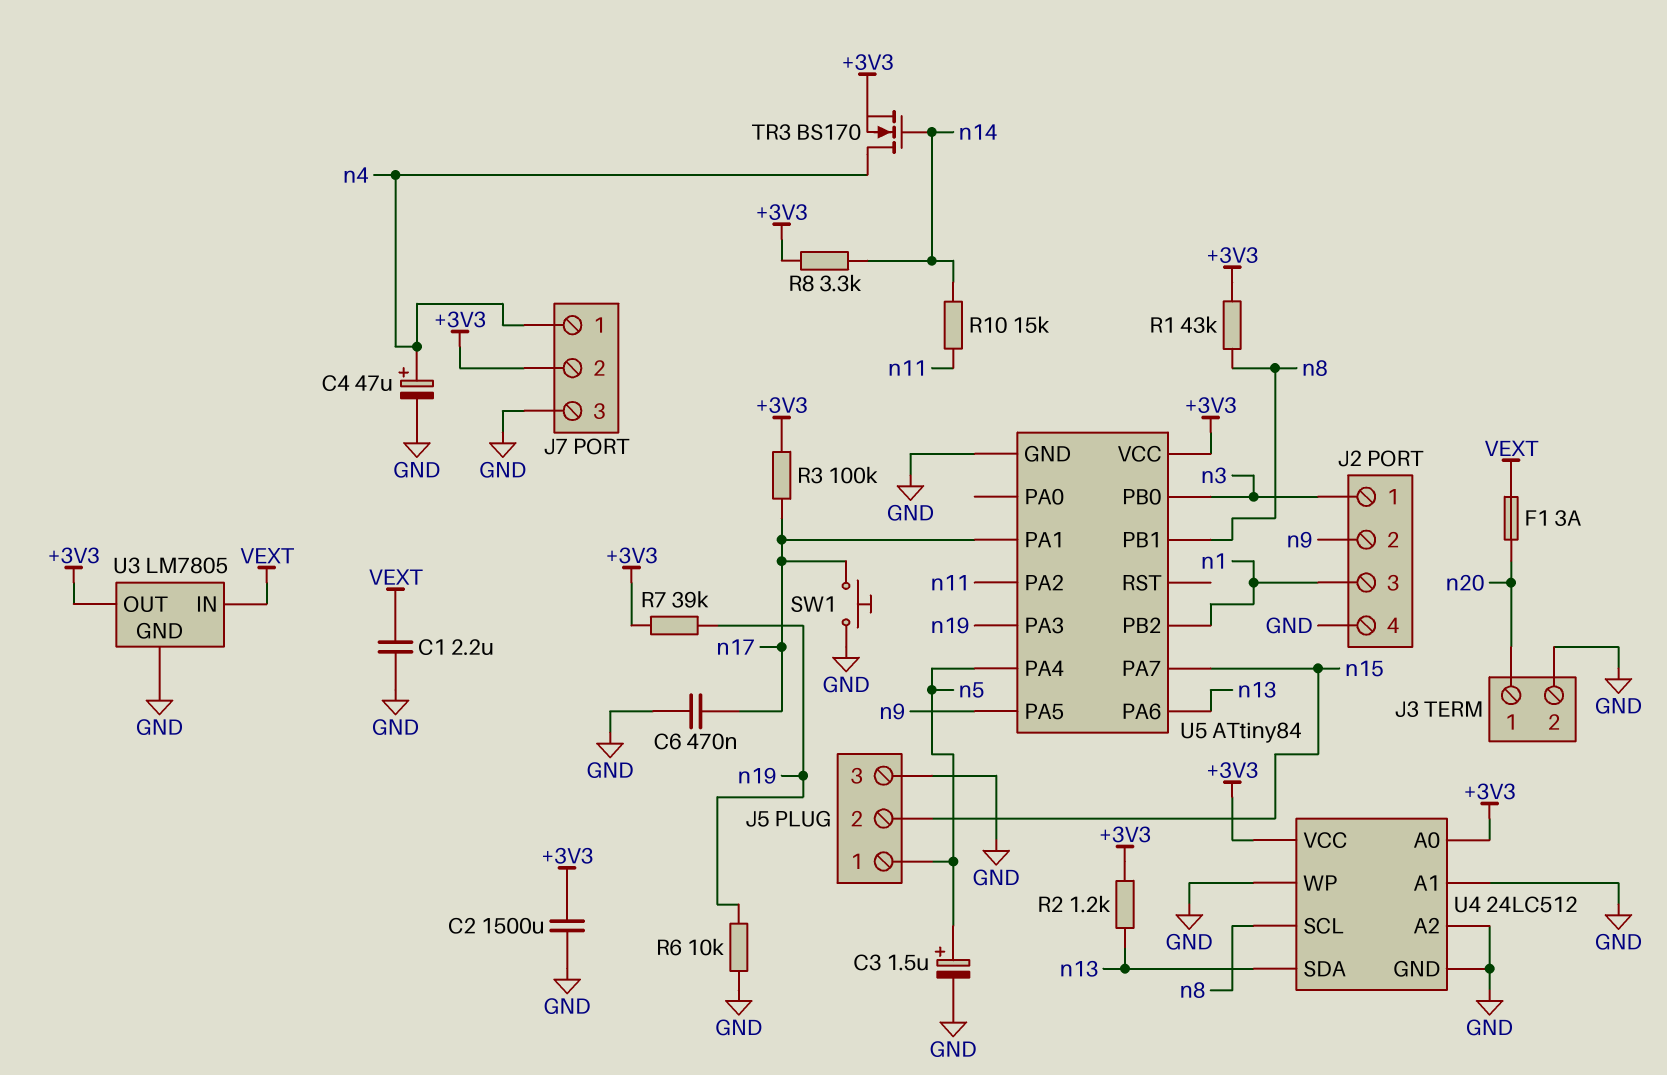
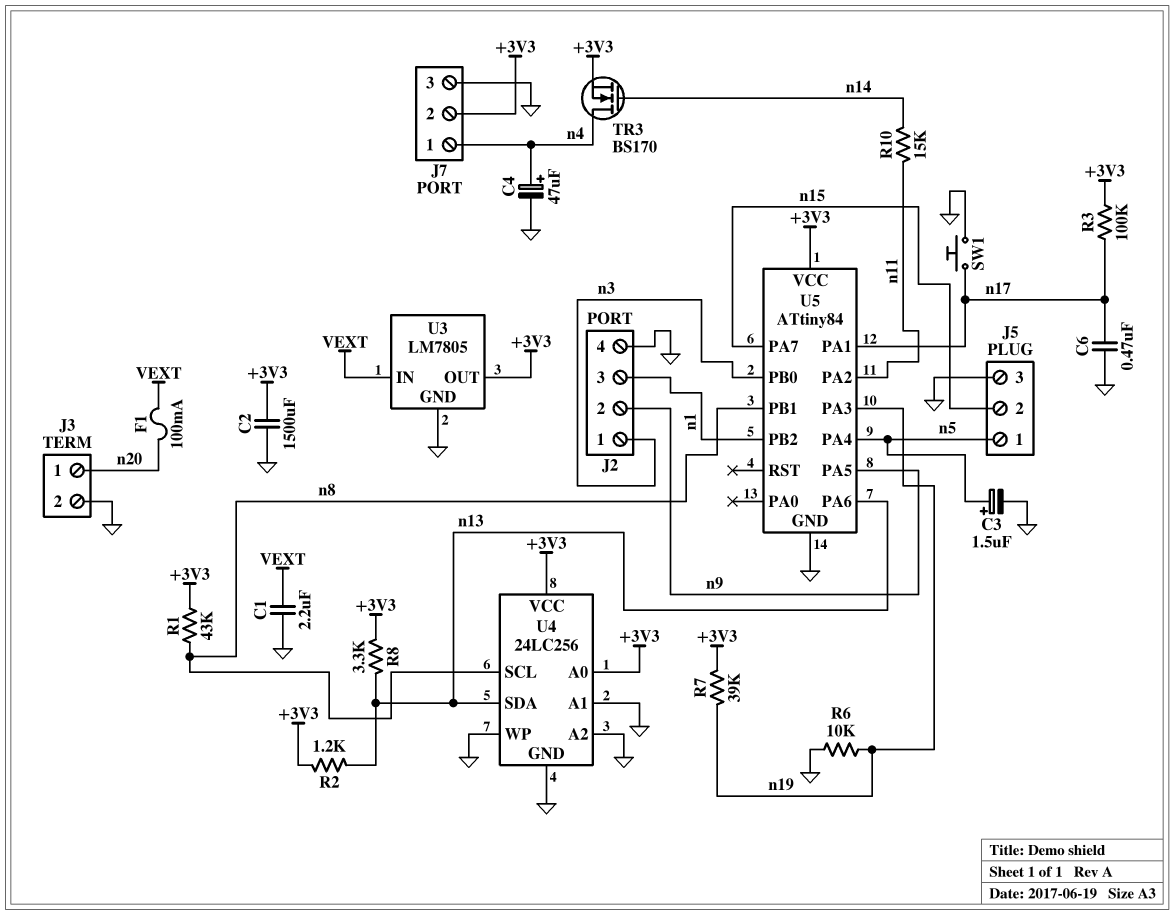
F1: 3A (VEXT, n20) -> 100mA (VEXT, n20)
R8: 3.3k (+3V3, n14) -> 3.3k (+3V3, n13)
U4: 24LC512 -> 24LC256

